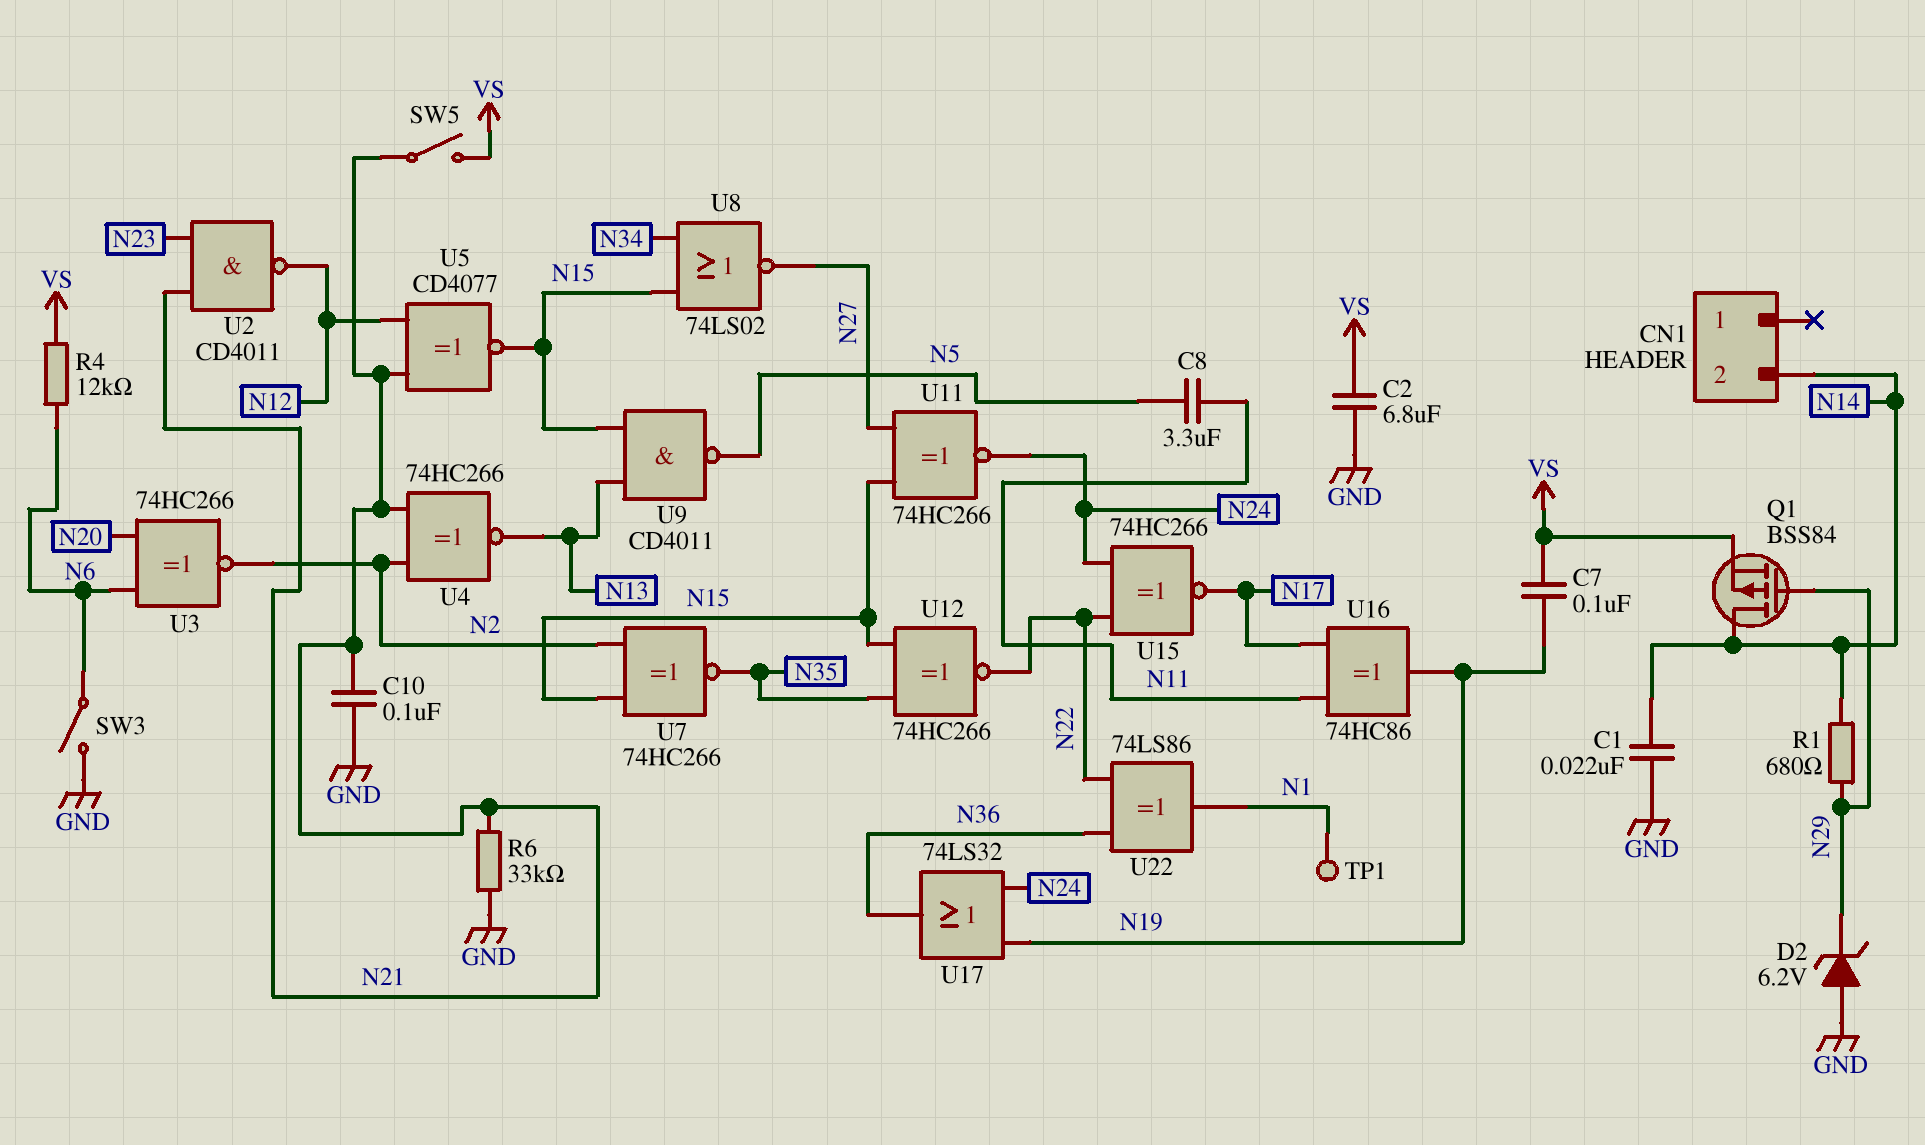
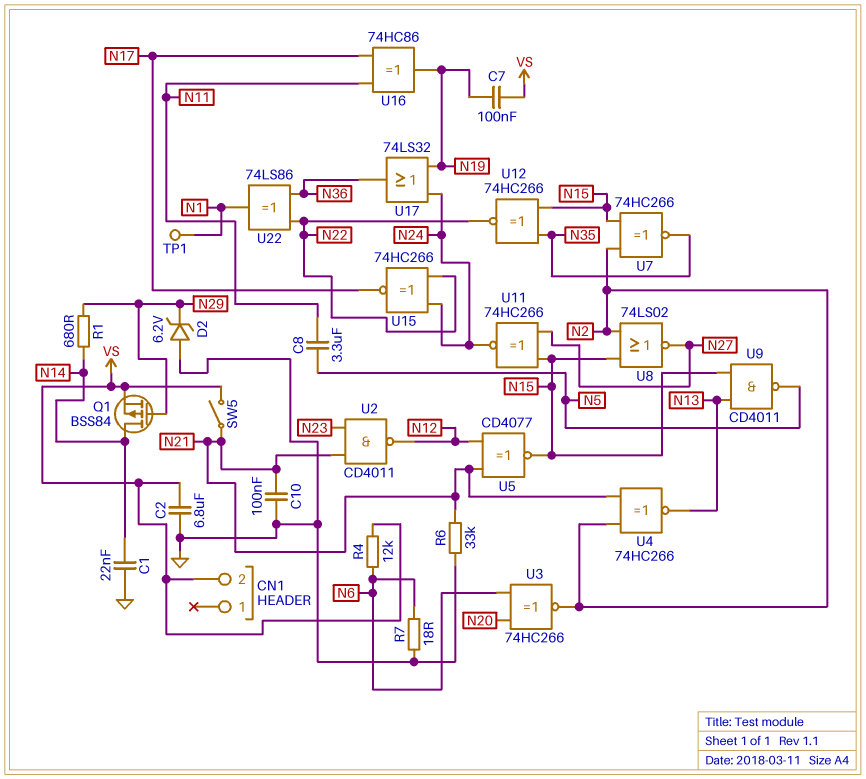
CN1 pin 2: N14 -> VS
R7: none -> 18 (GND, N6)
SW3: switch (GND, N6) -> none
U8: NOR 74LS02 (in N15, in N34, out N27) -> NOR 74LS02 (in N2, in N15, out N27)

